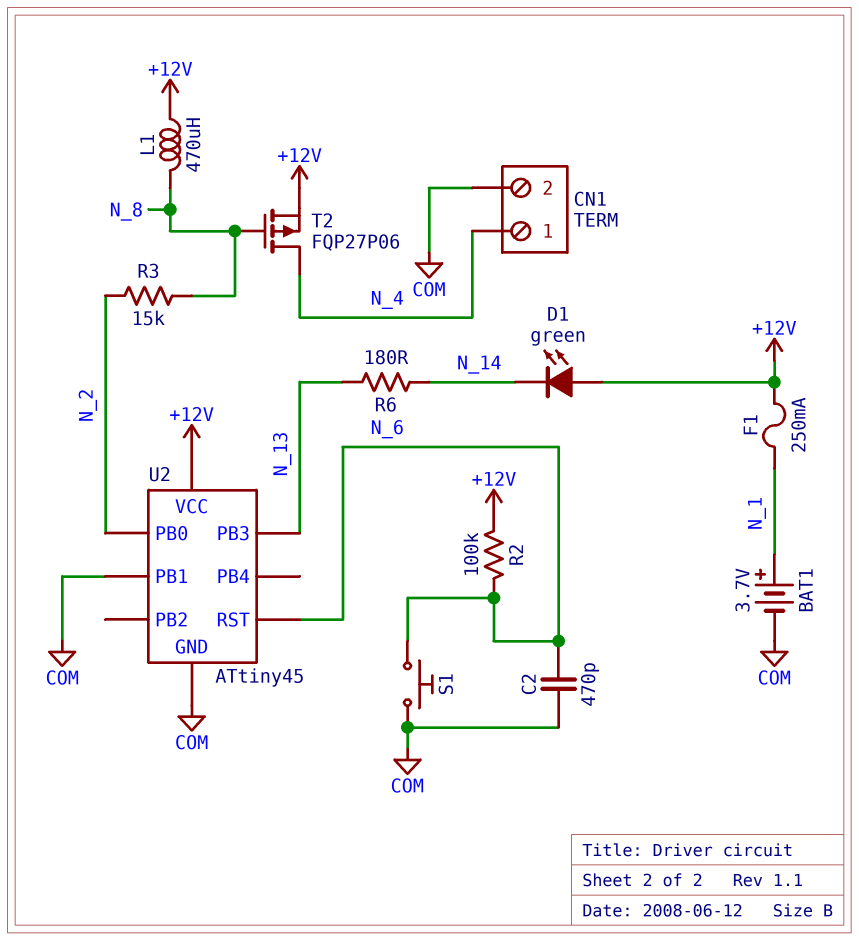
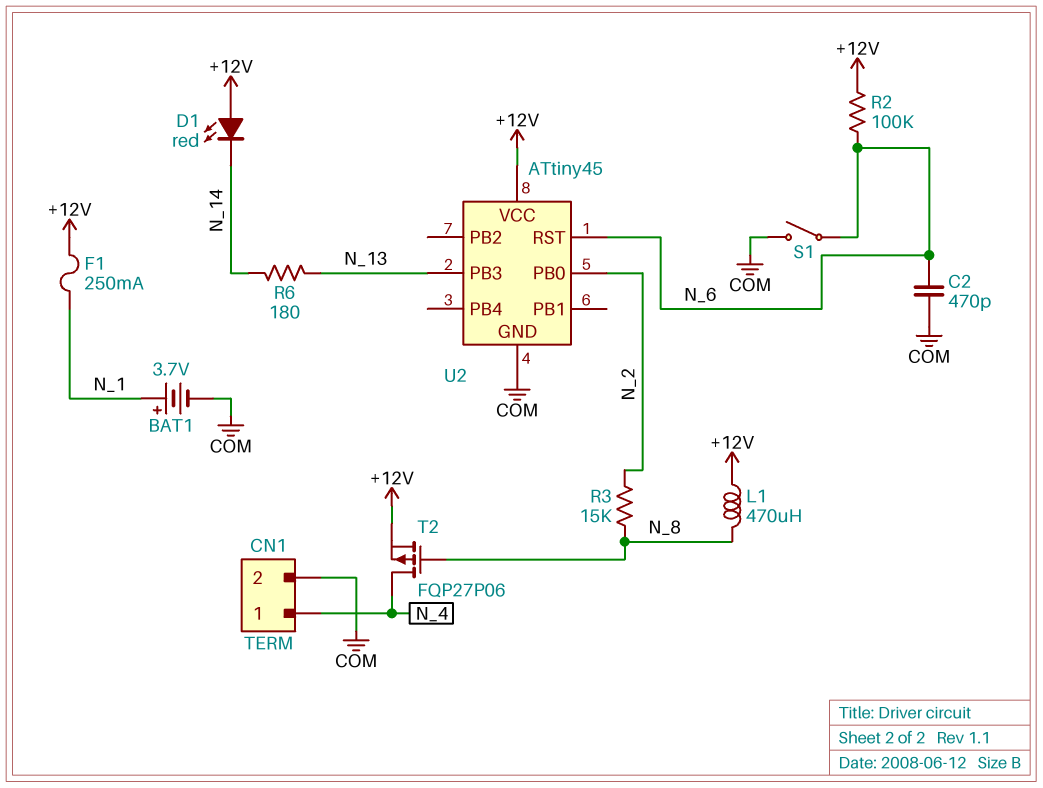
D1: LED green (A +12V, K N_14) -> LED red (A +12V, K N_14)
S1: button (COM, N_6) -> switch (COM, N_6)
U2 pin PB1: COM -> none

